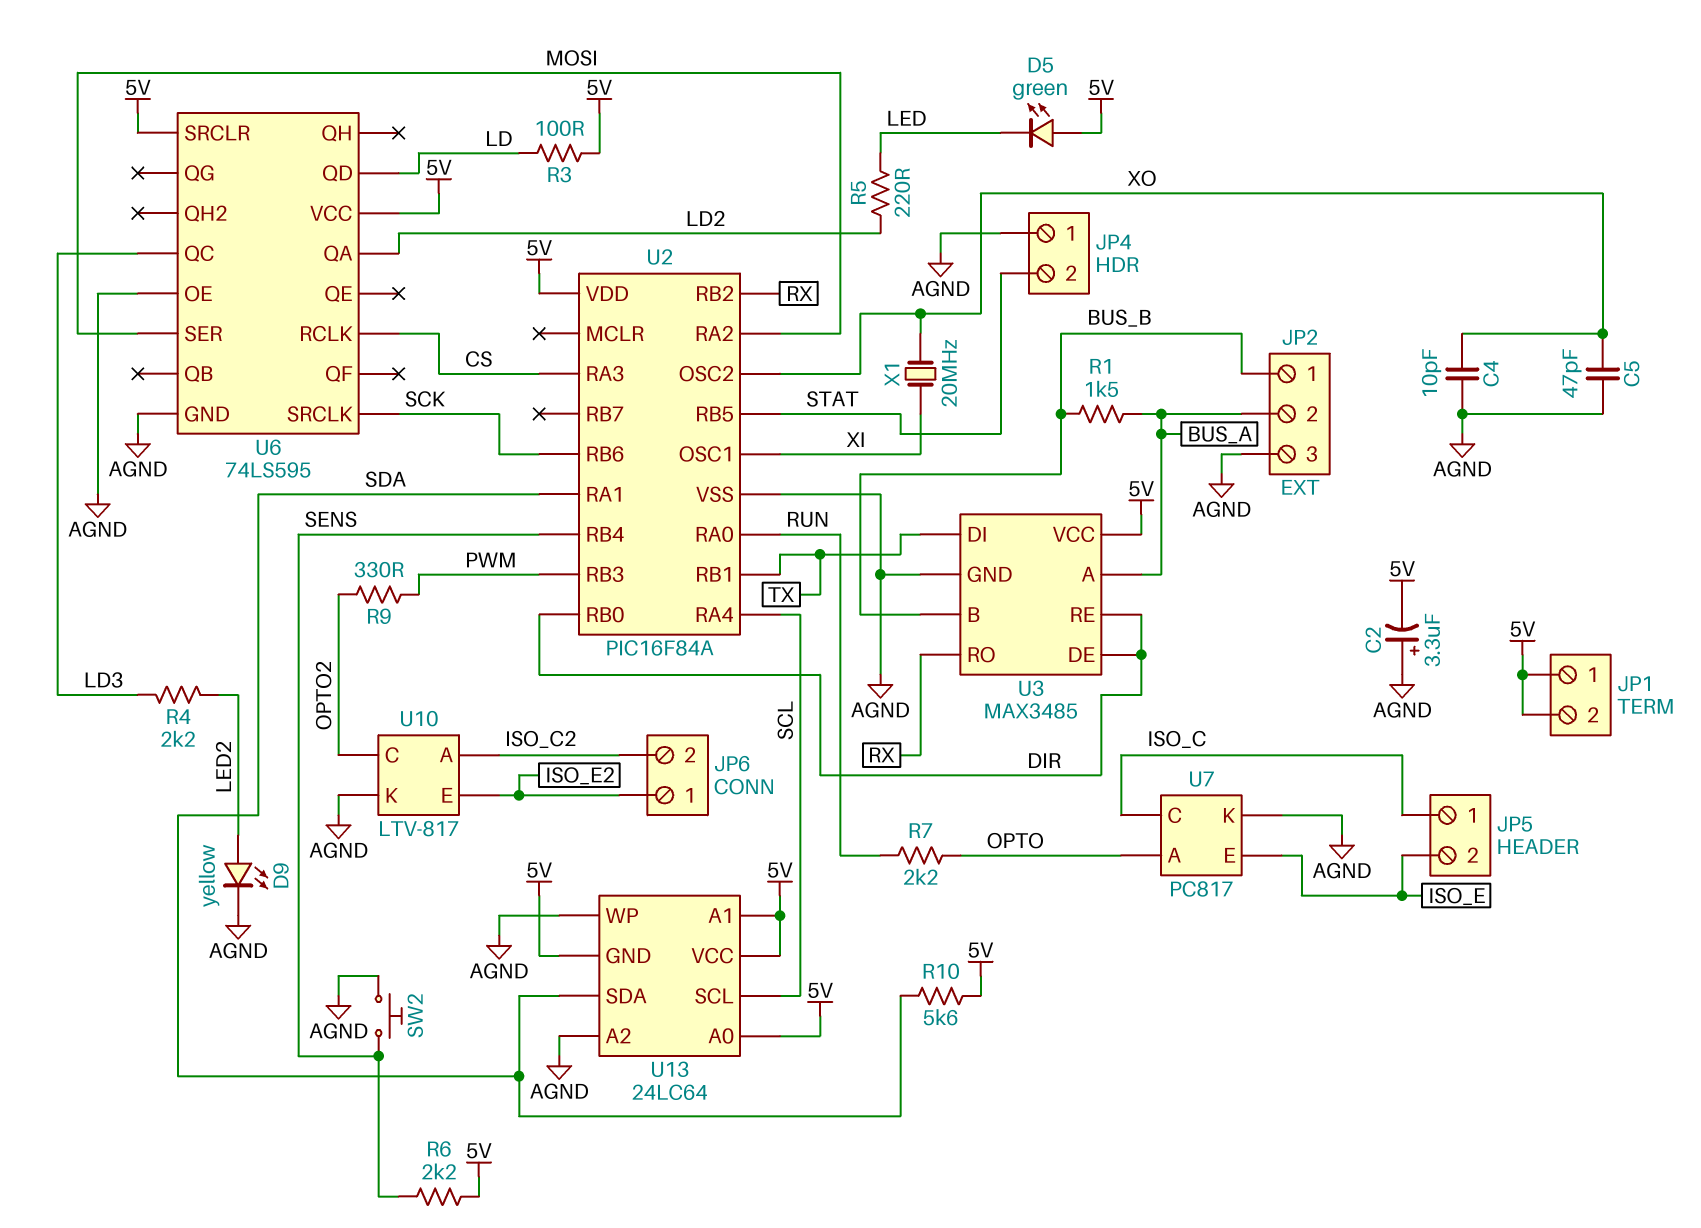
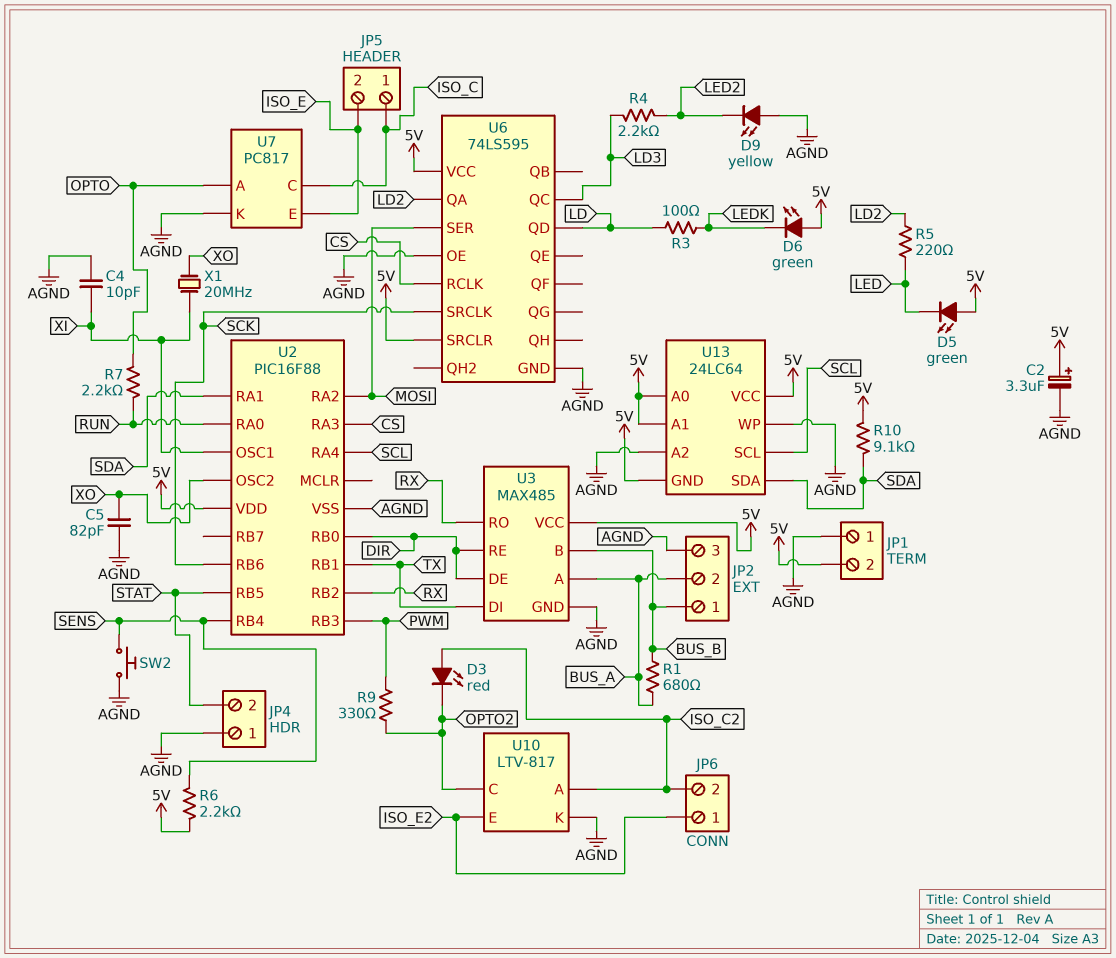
C2: 3.3uF (plus AGND, minus 5V) -> 3.3uF (plus 5V, minus AGND)
C4: 10pF (AGND, XO) -> 10pF (AGND, XI)
C5: 47pF (AGND, XO) -> 82pF (AGND, XO)
D3: none -> LED red (A ISO_C2, K OPTO2)
D6: none -> LED green (A 5V, K LEDK)
D9: LED yellow (A LED2, K AGND) -> LED yellow (A AGND, K LED2)
JP1 pin 1: 5V -> AGND
R1: 1.5k (BUS_A, BUS_B) -> 680 (BUS_A, BUS_B)
R3: 100 (5V, LD) -> 100 (LD, LEDK)
R10: 5.6k (5V, SDA) -> 9.1k (5V, SDA)
U2: PIC16F84A -> PIC16F88
U3: MAX3485 -> MAX485

